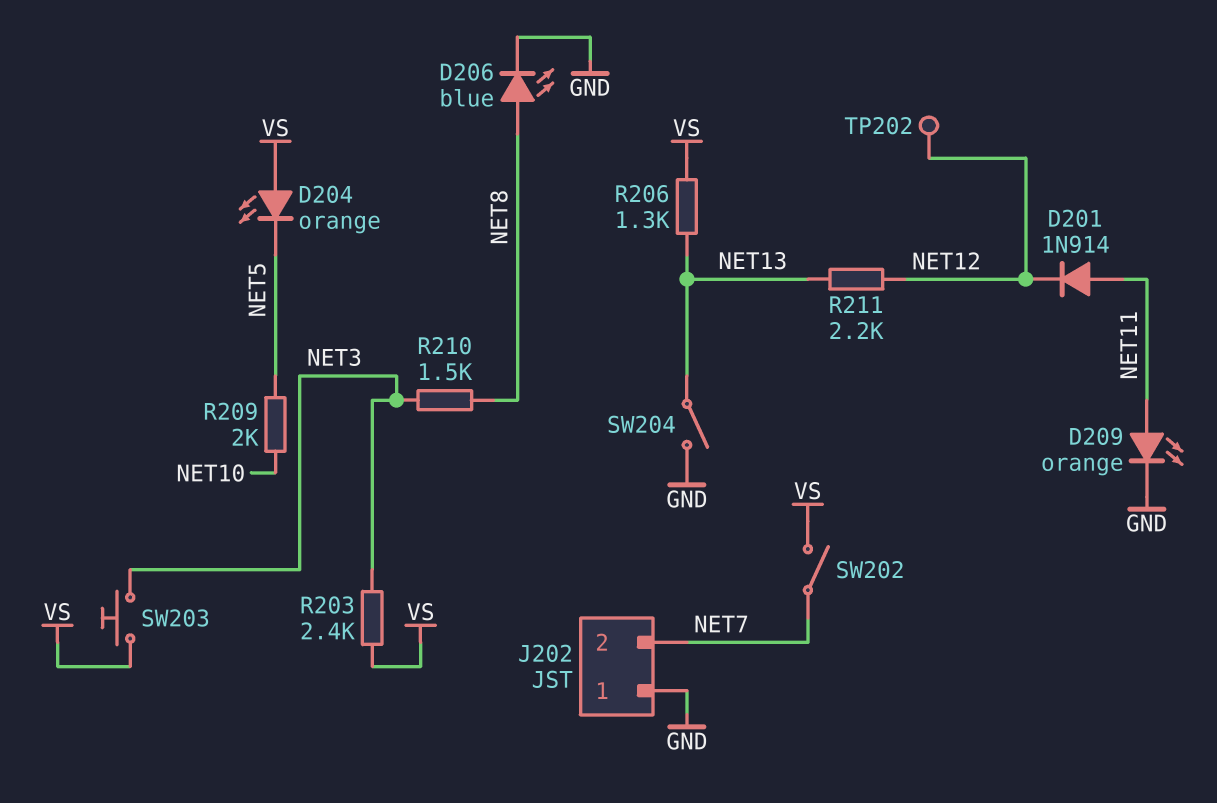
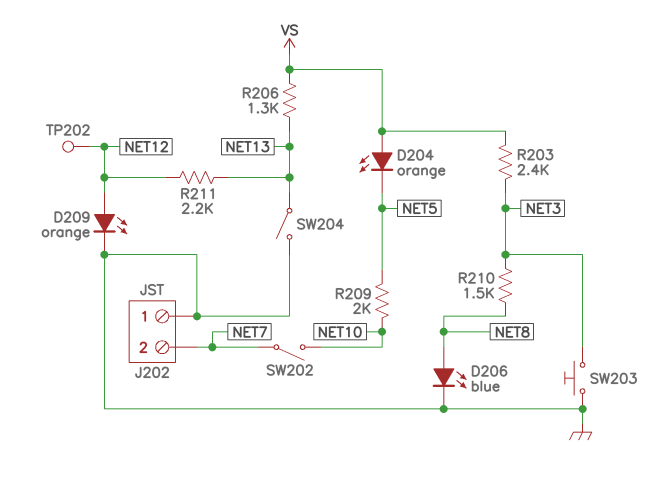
D201: diode 1N914 (A NET11, K NET12) -> none
D209: LED orange (A NET11, K GND) -> LED orange (A NET12, K GND)
SW202: switch (NET7, VS) -> switch (NET7, NET10)
SW203: button (NET3, VS) -> button (GND, NET3)

